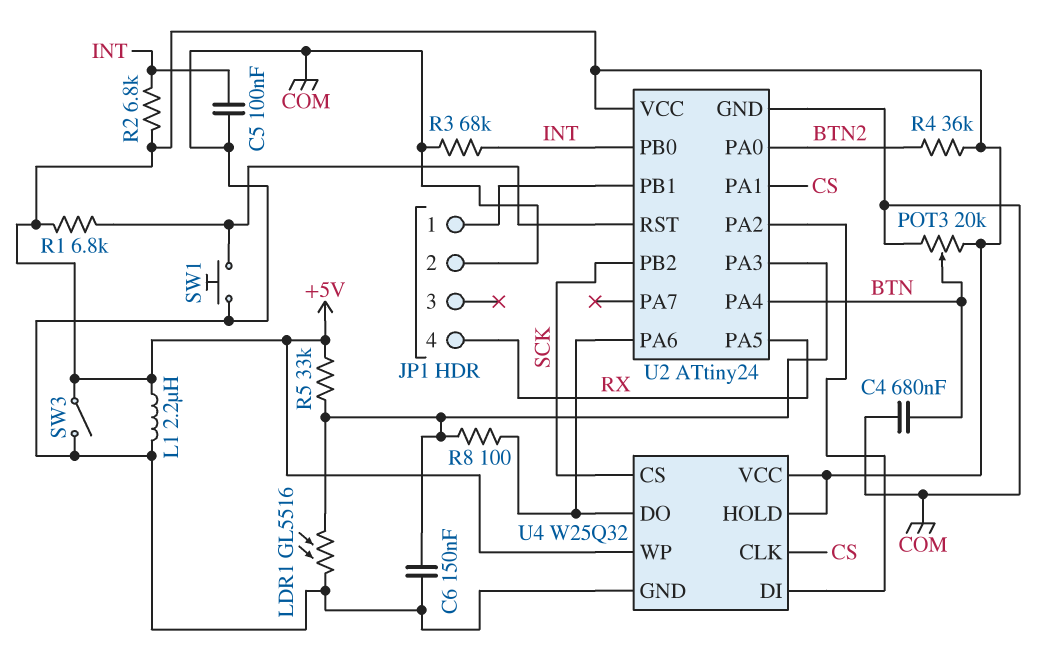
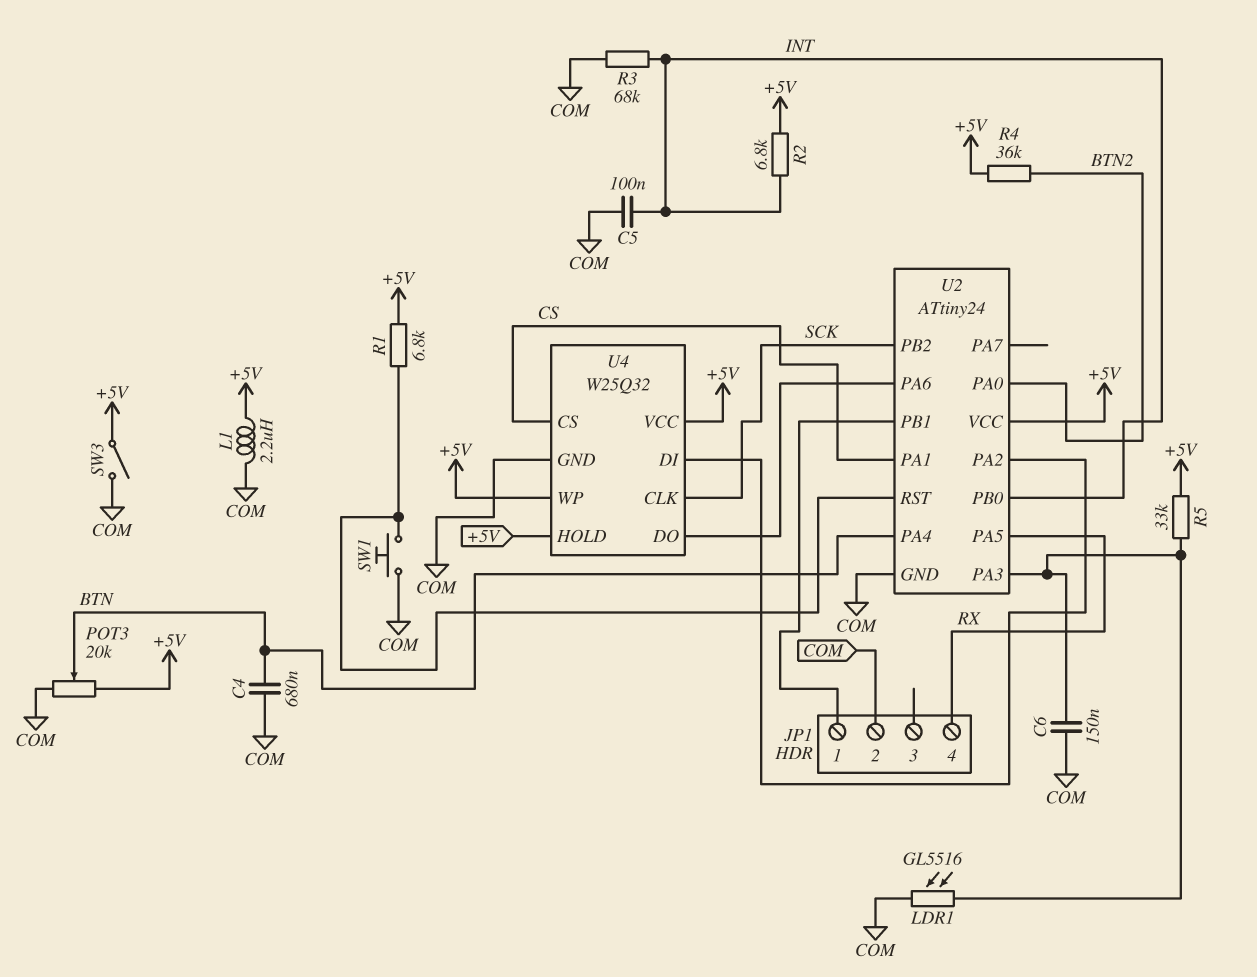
R8: 100 (U2/PA3, U2/PA6) -> none
U4 pin CLK: CS -> SCK
U4 pin CS: SCK -> CS

